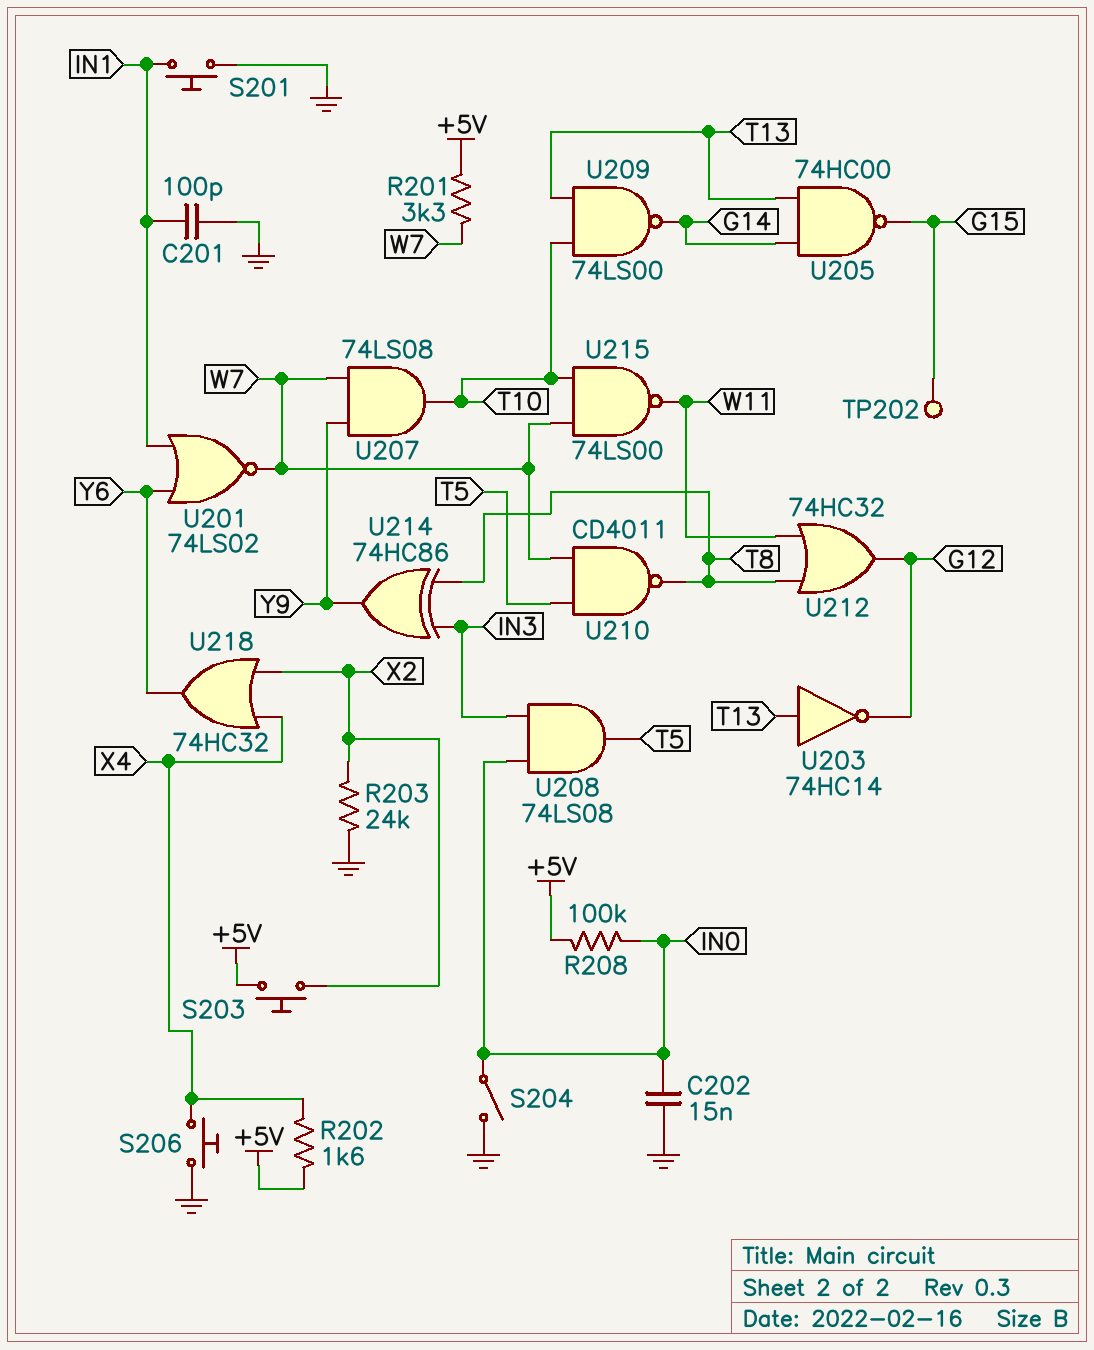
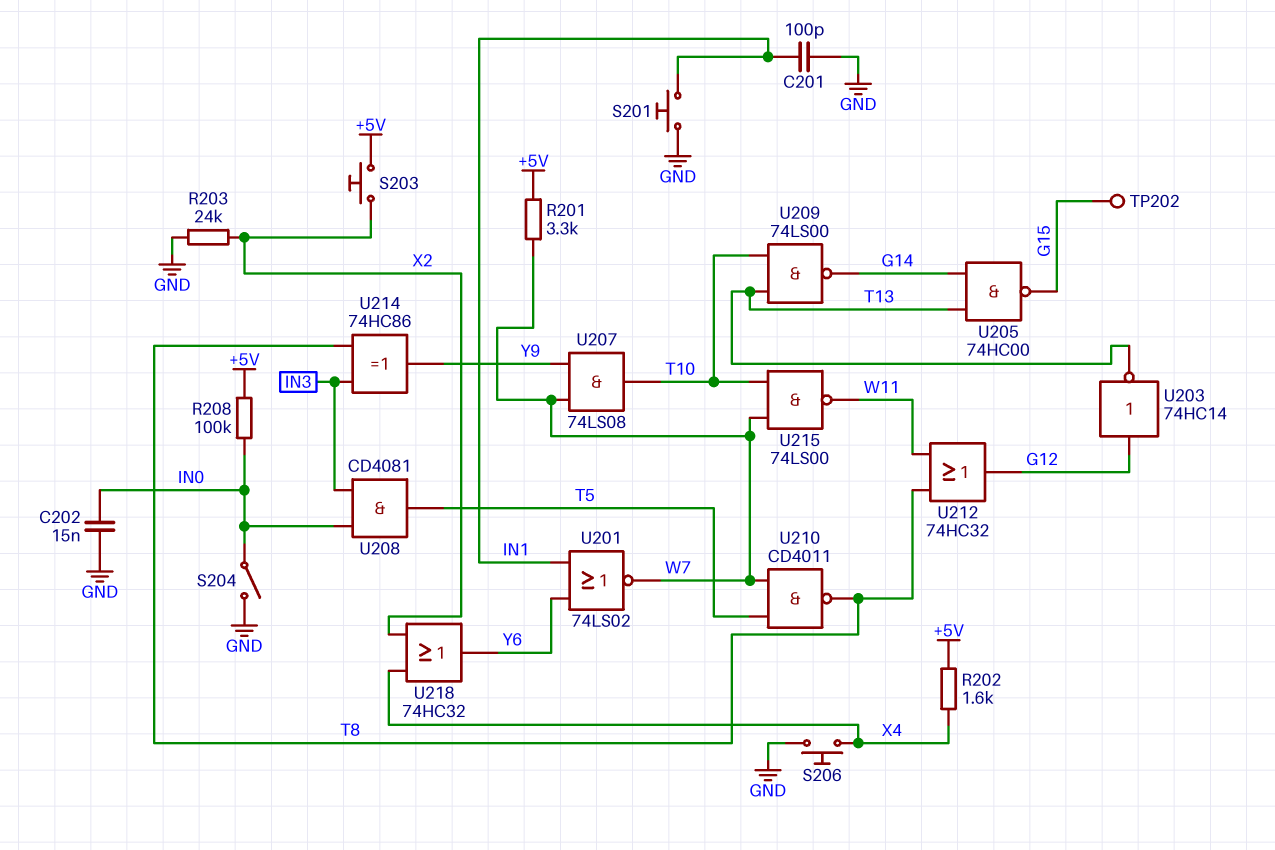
U203: NOT 74HC14 (in T13, out G12) -> NOT 74HC14 (in G12, out T13)
U208: AND 74LS08 (in IN0, in IN3, out T5) -> AND CD4081 (in IN0, in IN3, out T5)

